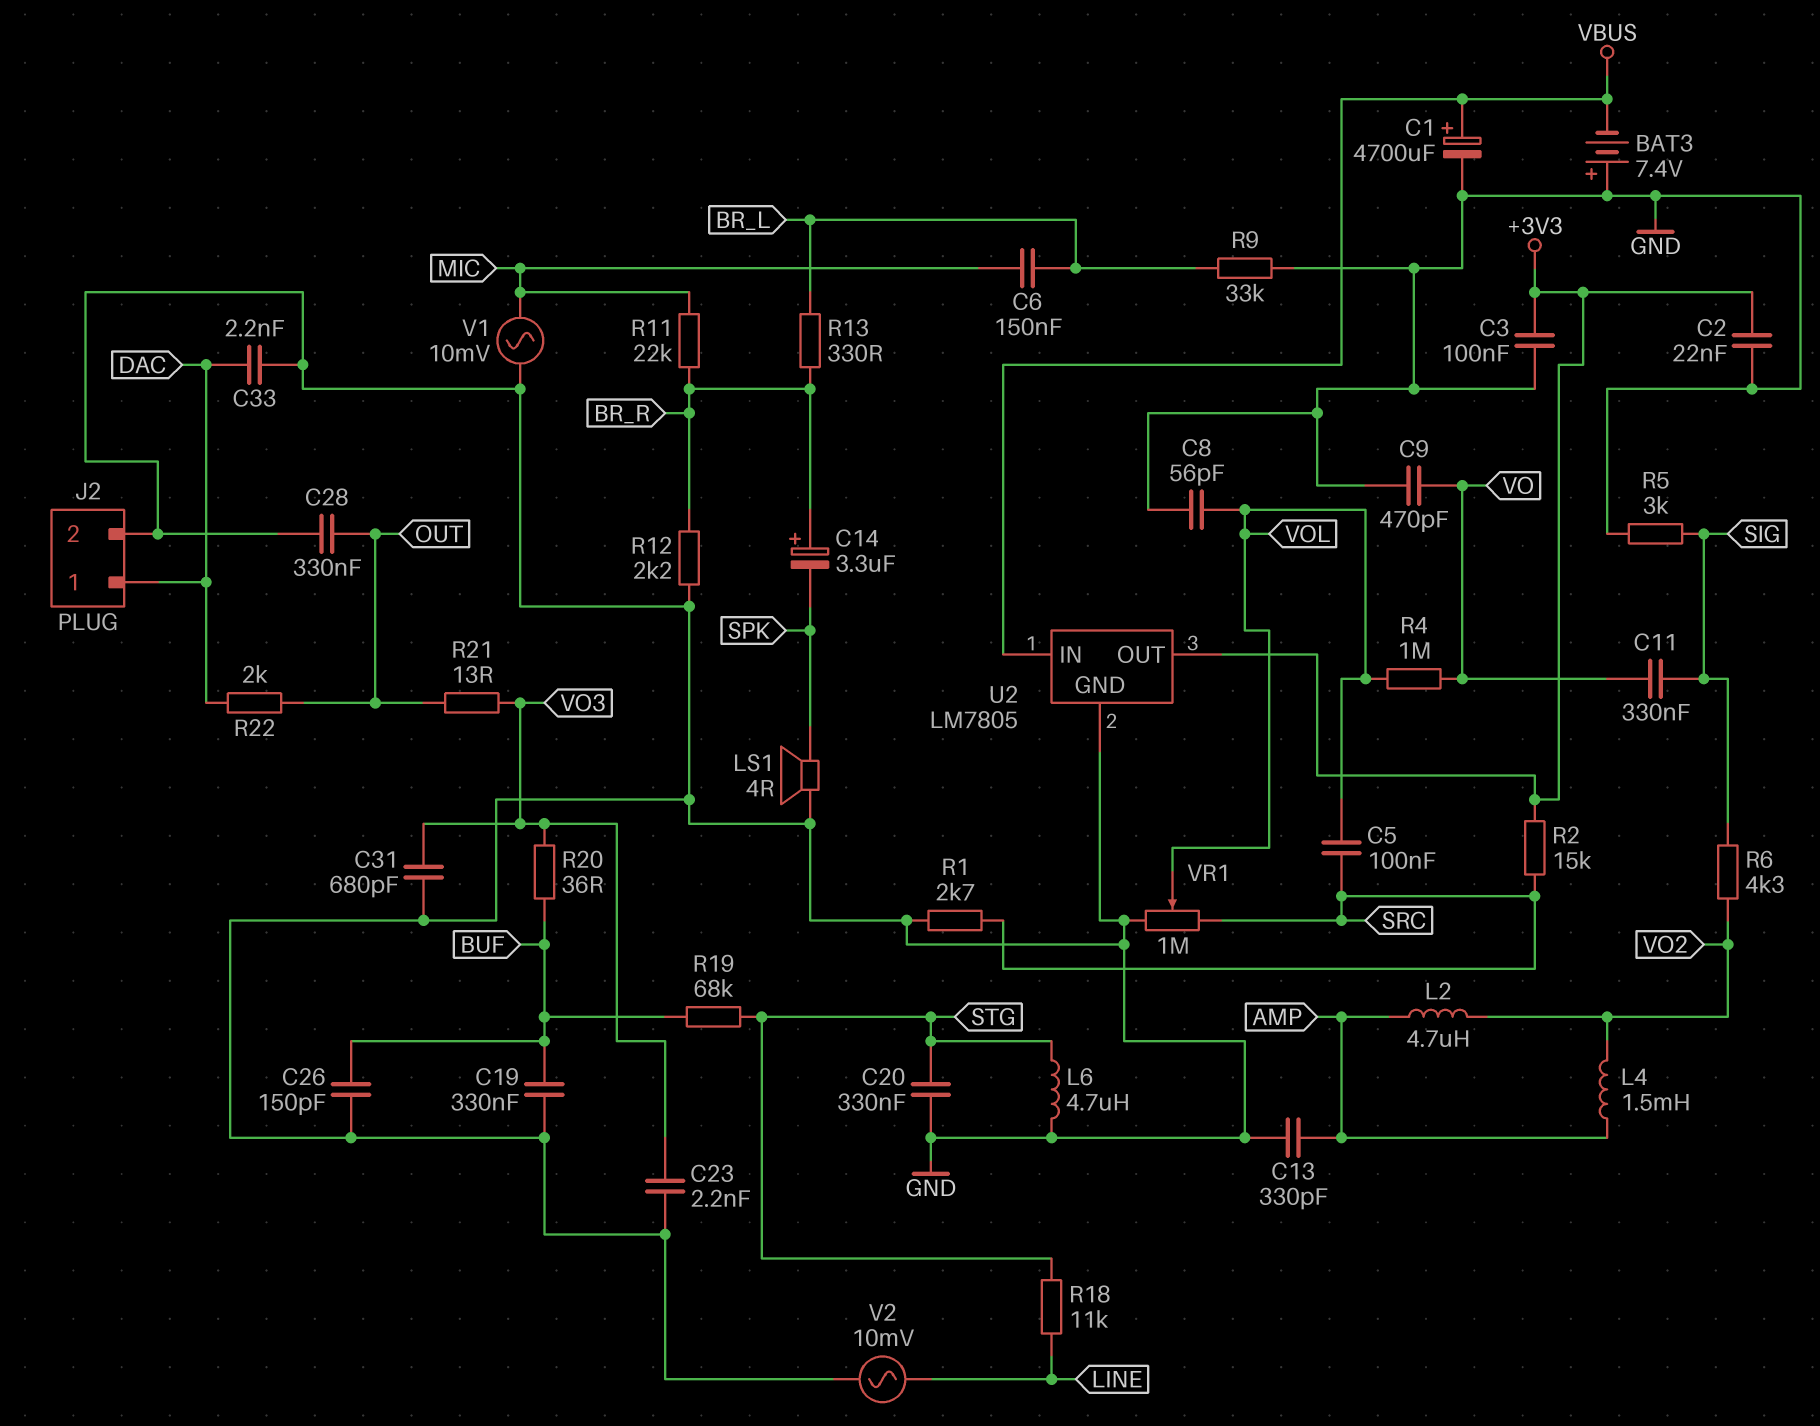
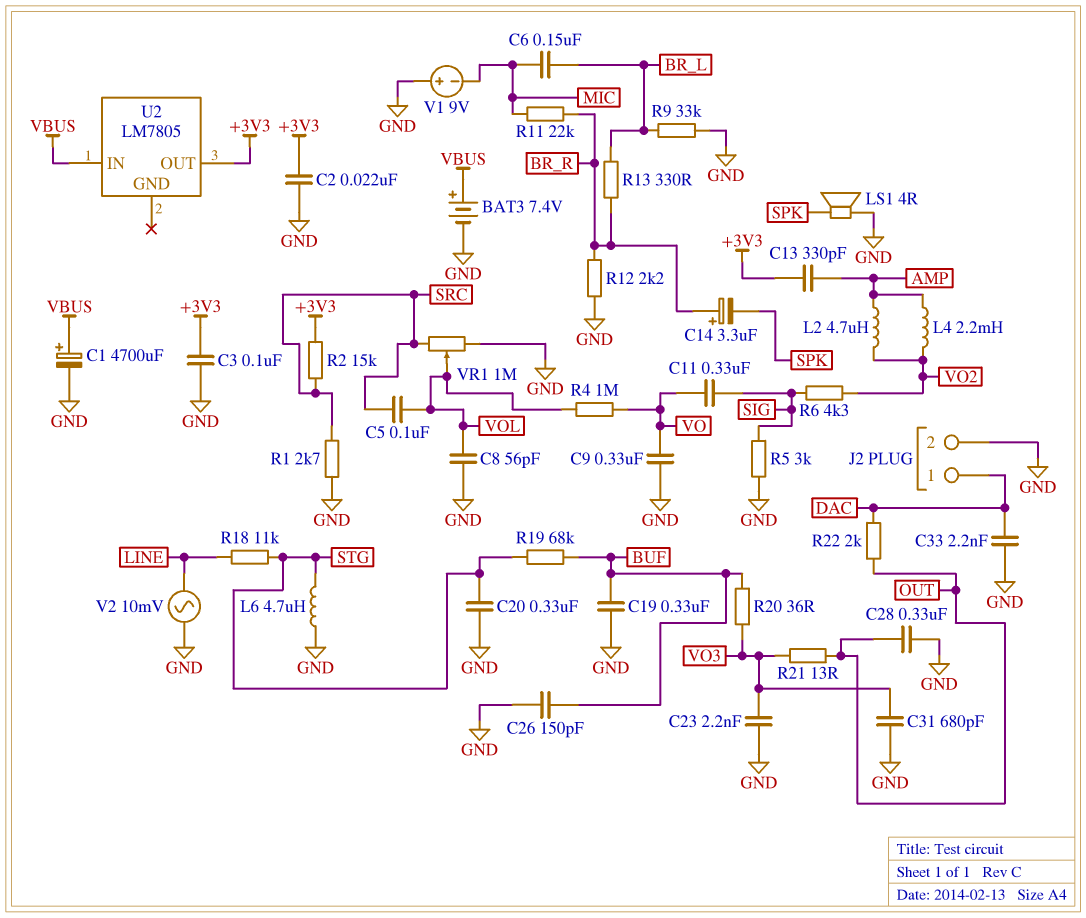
BAT3: 7.4V (plus GND, minus VBUS) -> 7.4V (plus VBUS, minus GND)
C9: 470pF (GND, VO) -> 330nF (GND, VO)
C13: 330pF (AMP, GND) -> 330pF (+3V3, AMP)
L4: 1.5mH (AMP, VO2) -> 2.2mH (AMP, VO2)
U2 pin GND: GND -> none
V1: AC 10mV (GND, MIC) -> 9V (plus GND, minus MIC)

